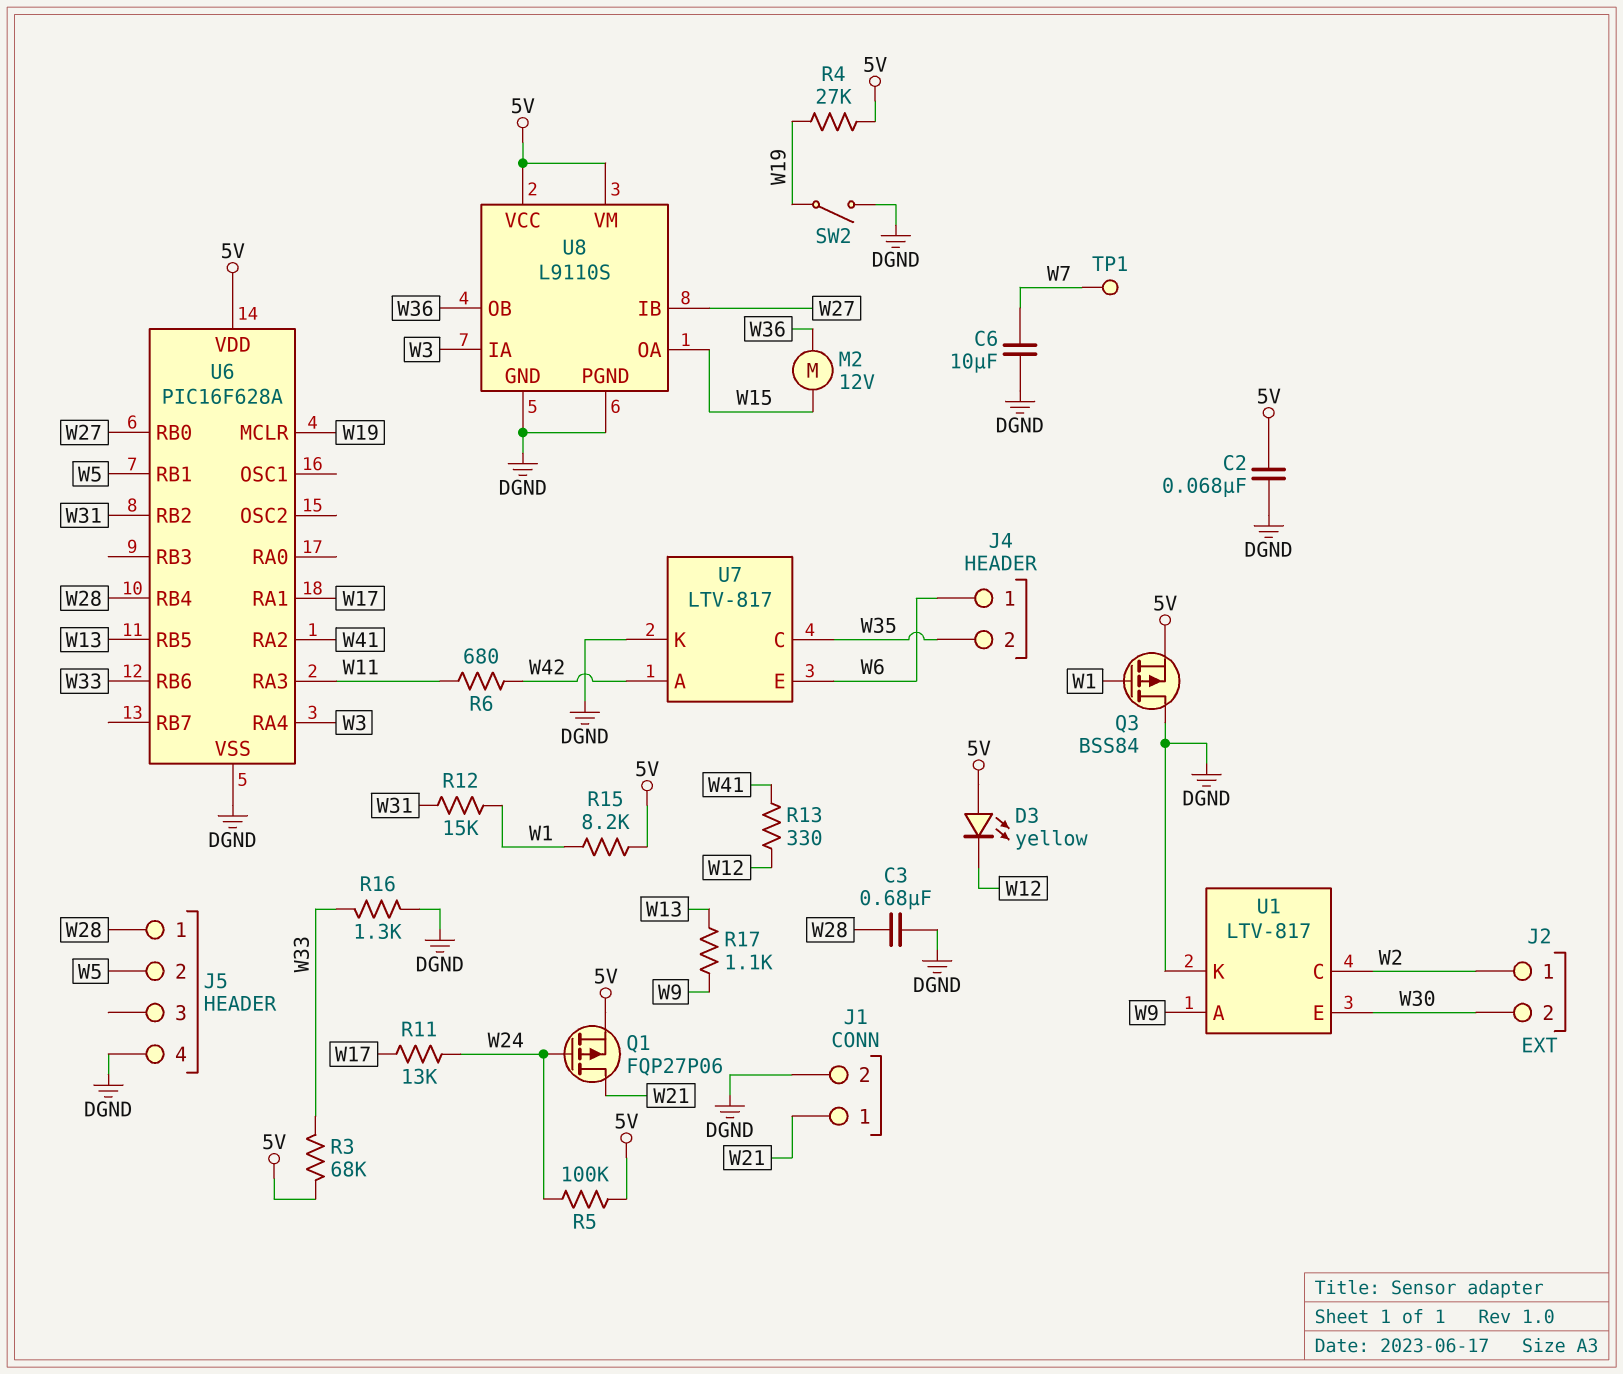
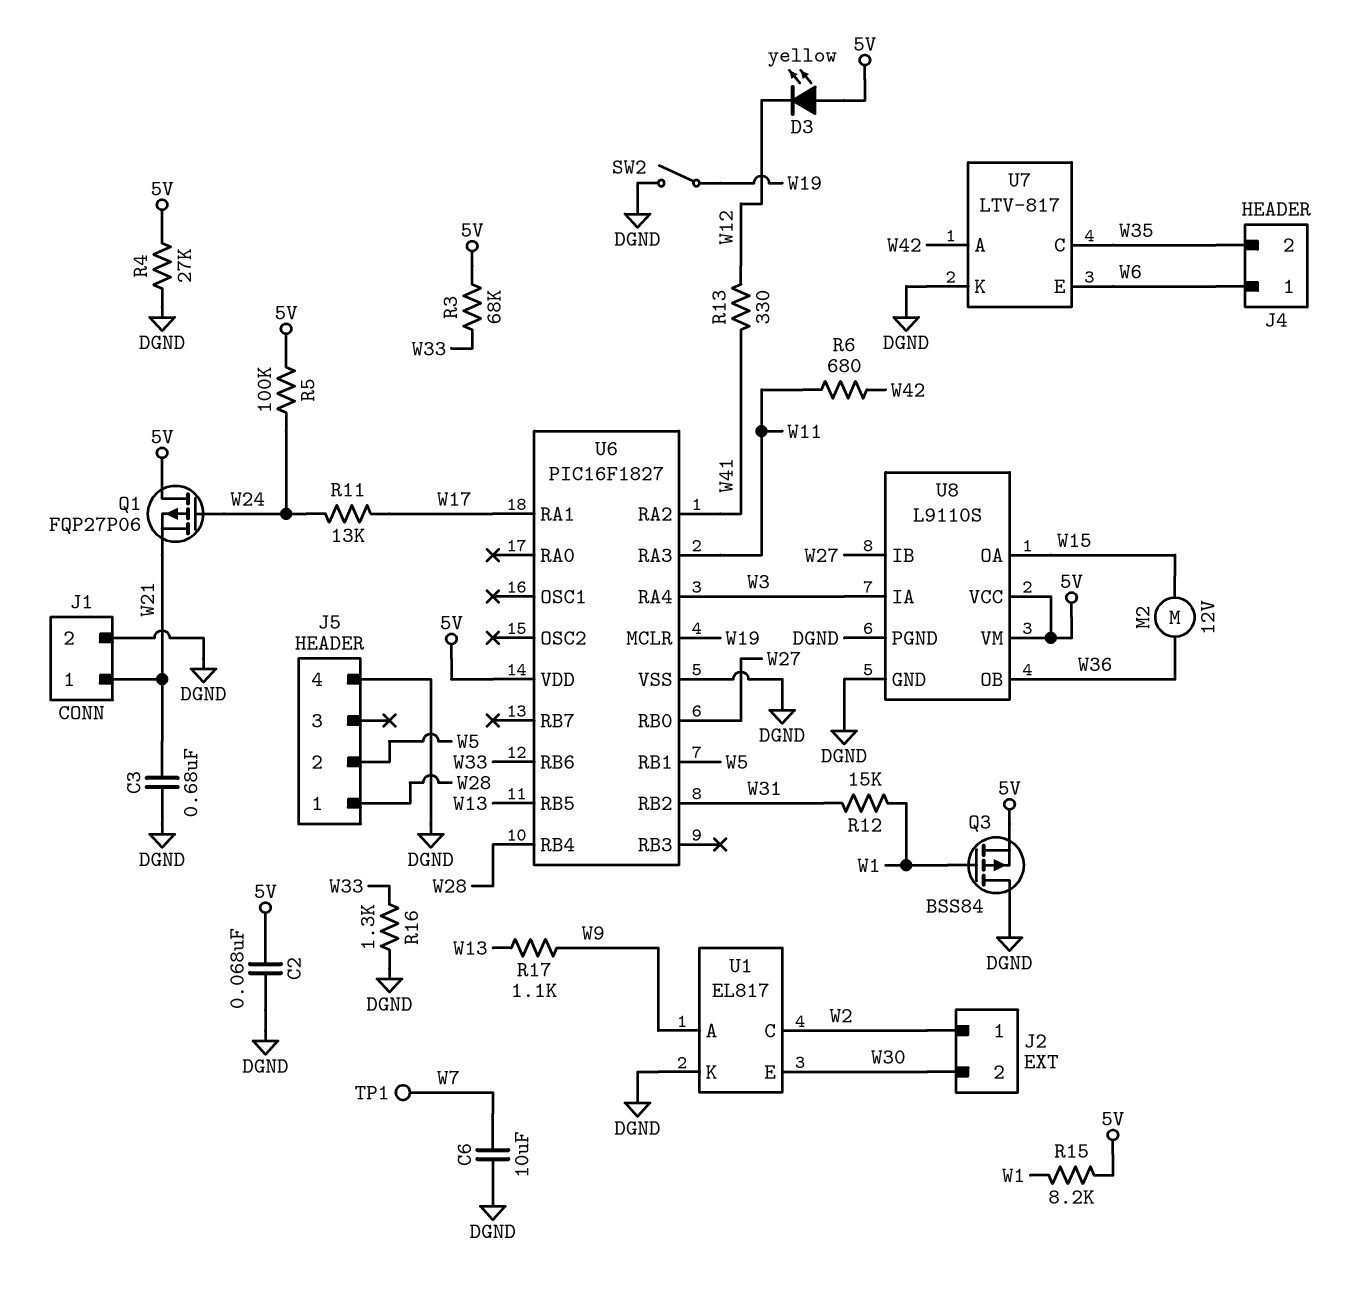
C3: 680nF (DGND, W28) -> 680nF (DGND, W21)
Q1: PMOS FQP27P06 (G W24, D W21, S 5V) -> PMOS FQP27P06 (G W24, D 5V, S W21)
R4: 27k (5V, W19) -> 27k (5V, DGND)
U1: LTV-817 -> EL817
U6: PIC16F628A -> PIC16F1827

